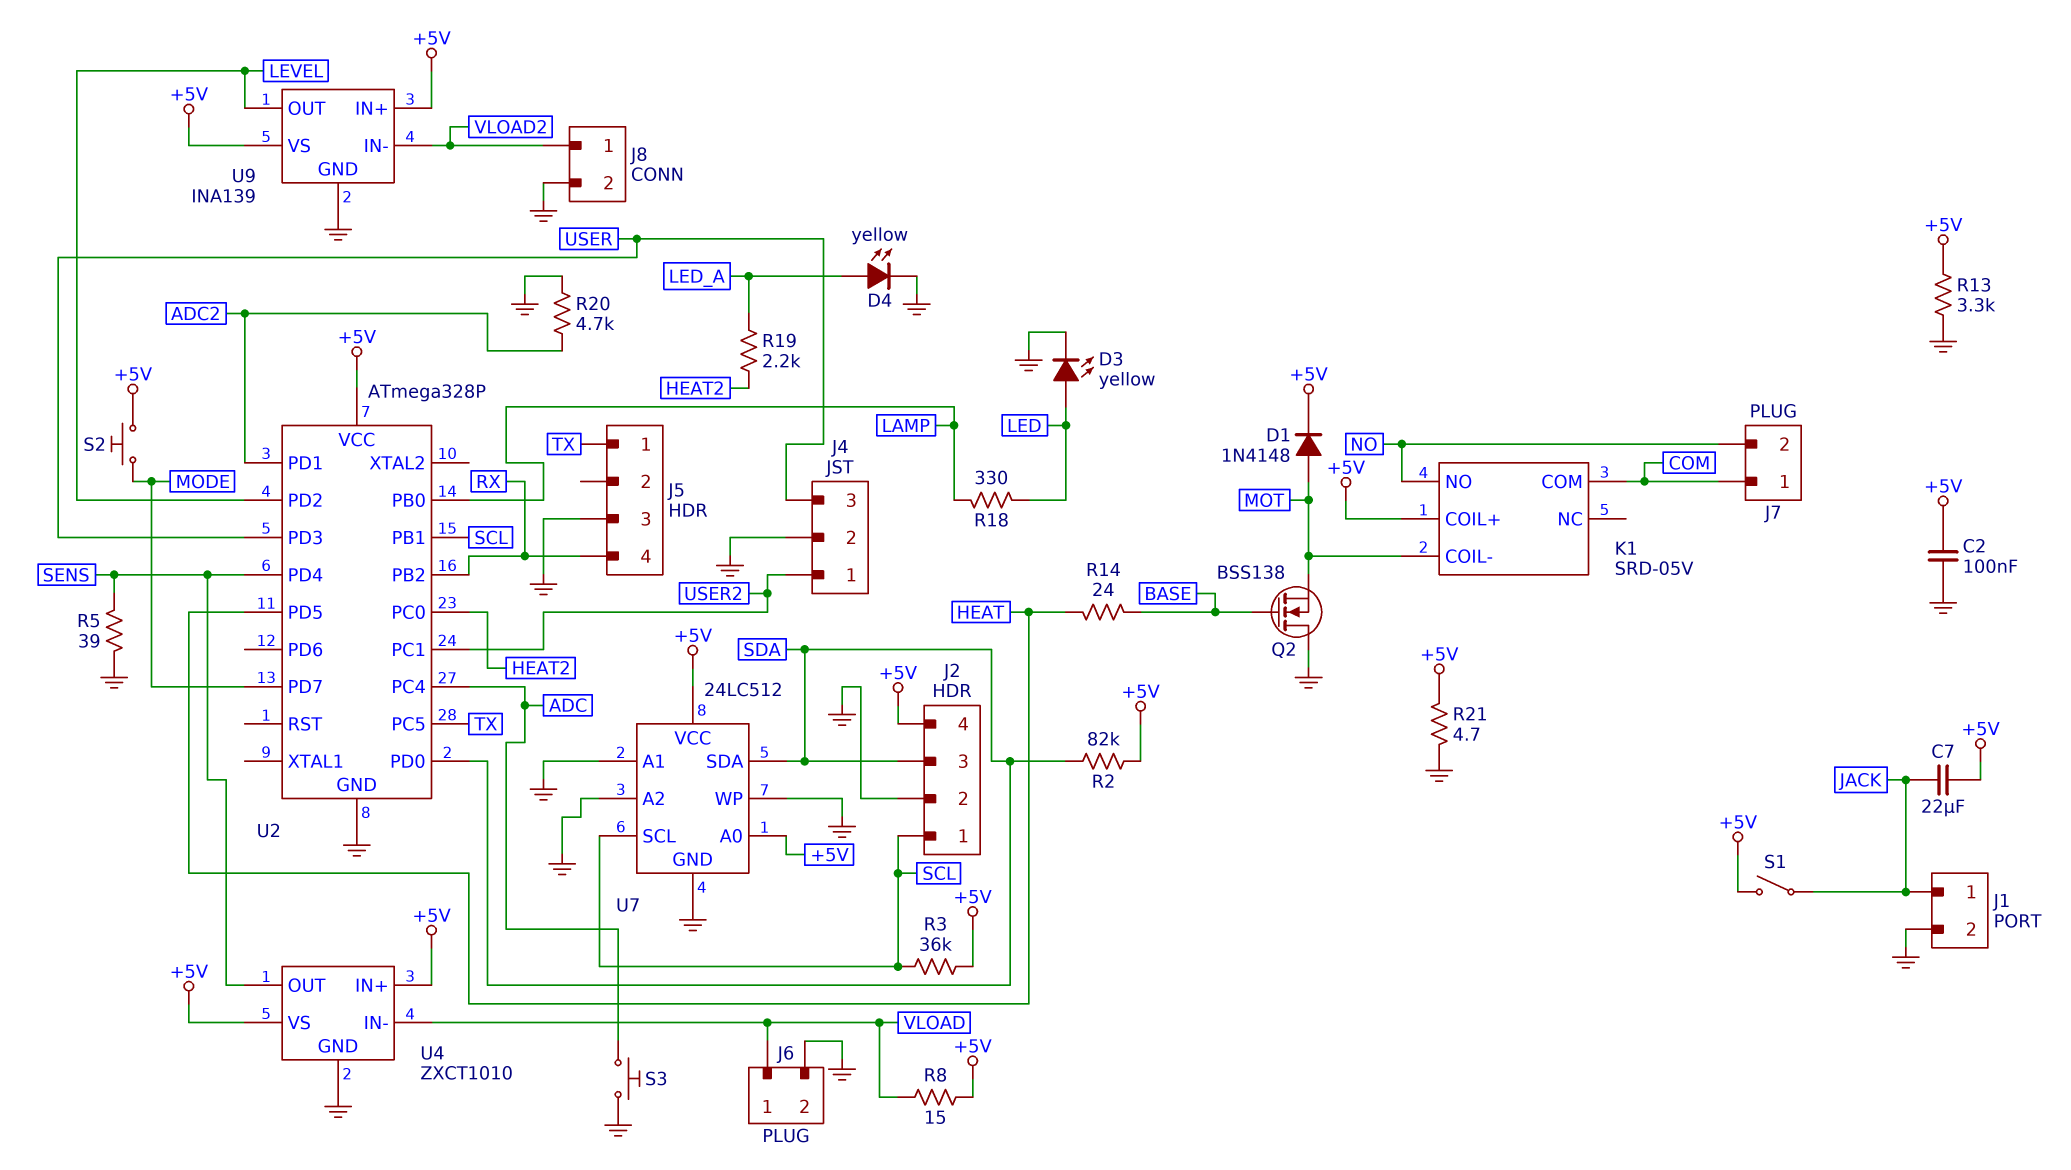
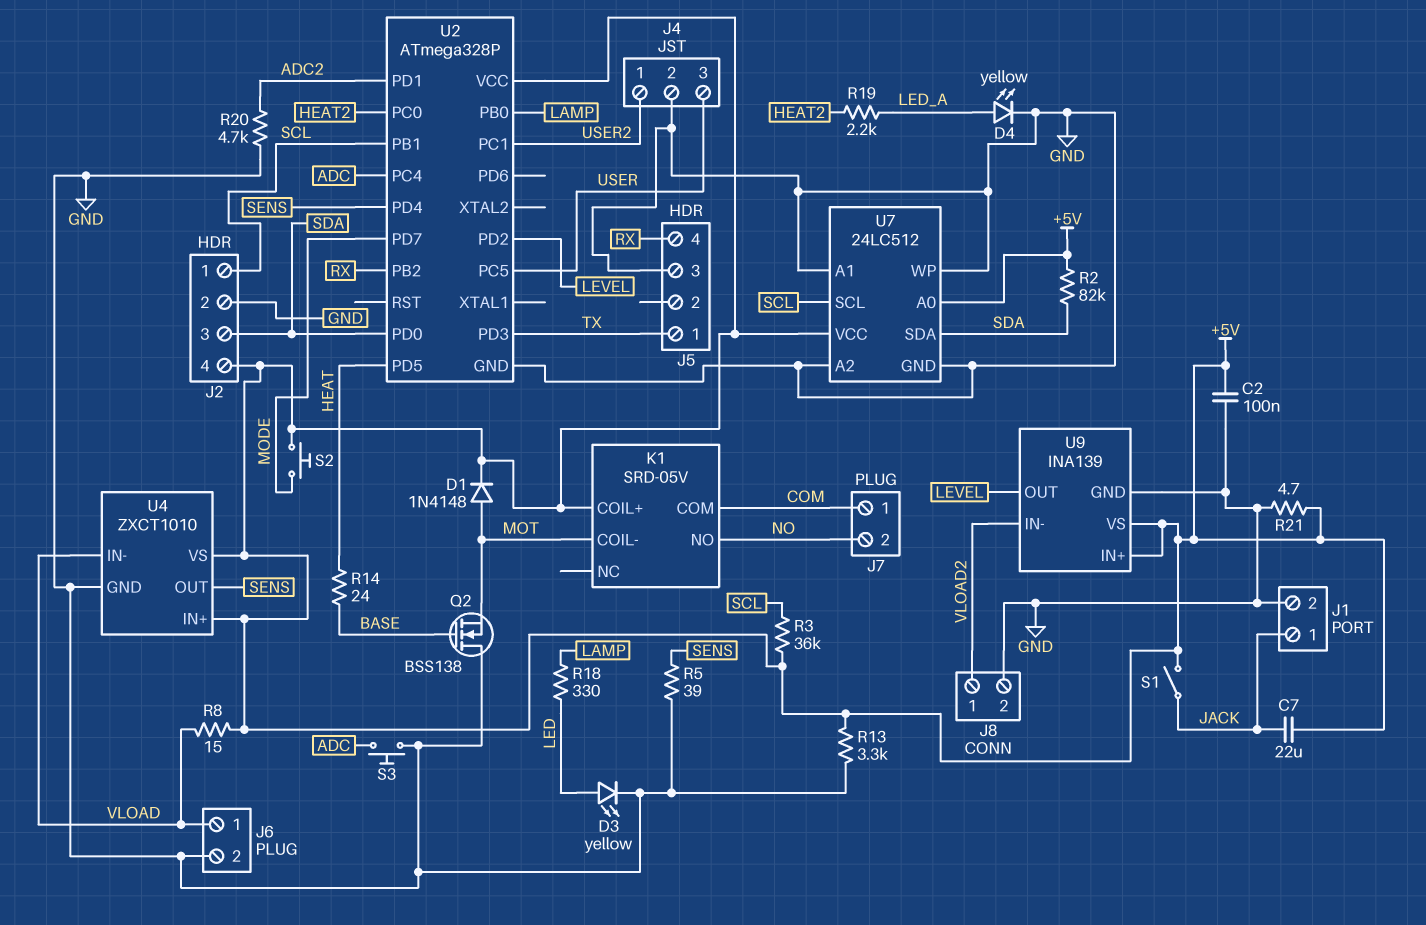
U2 pin PC5: TX -> USER
U2 pin PD3: USER -> TX

